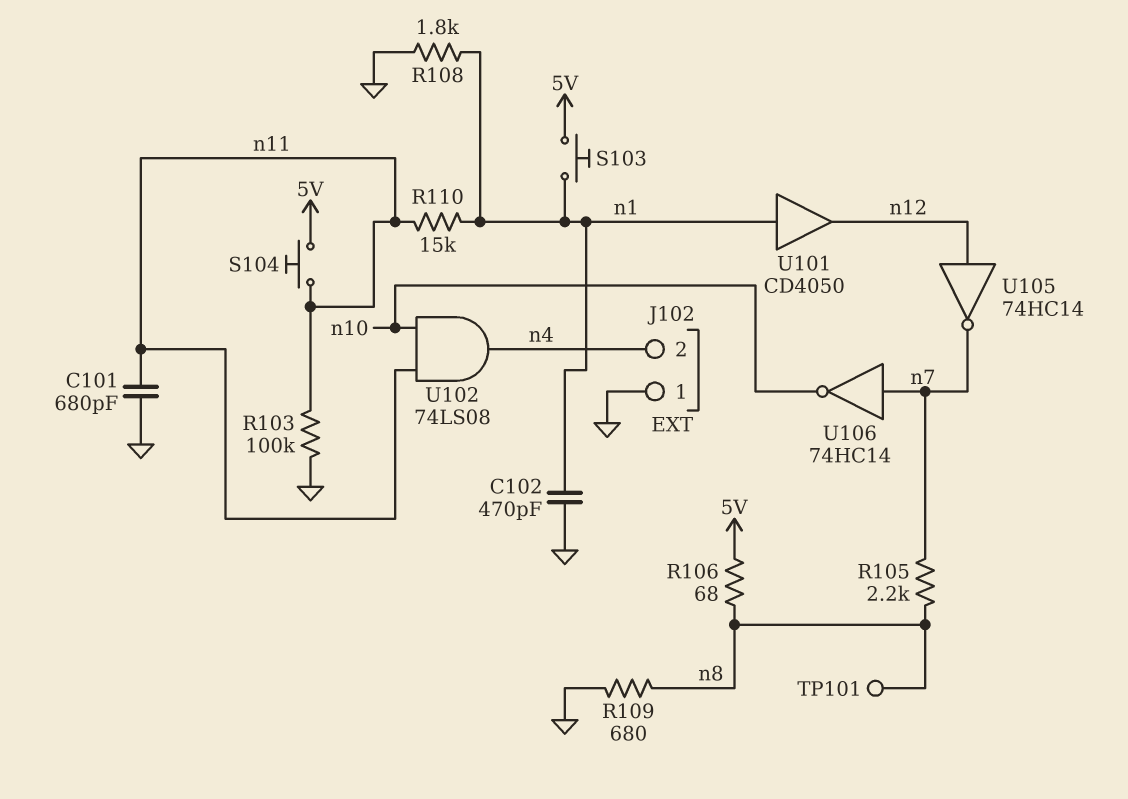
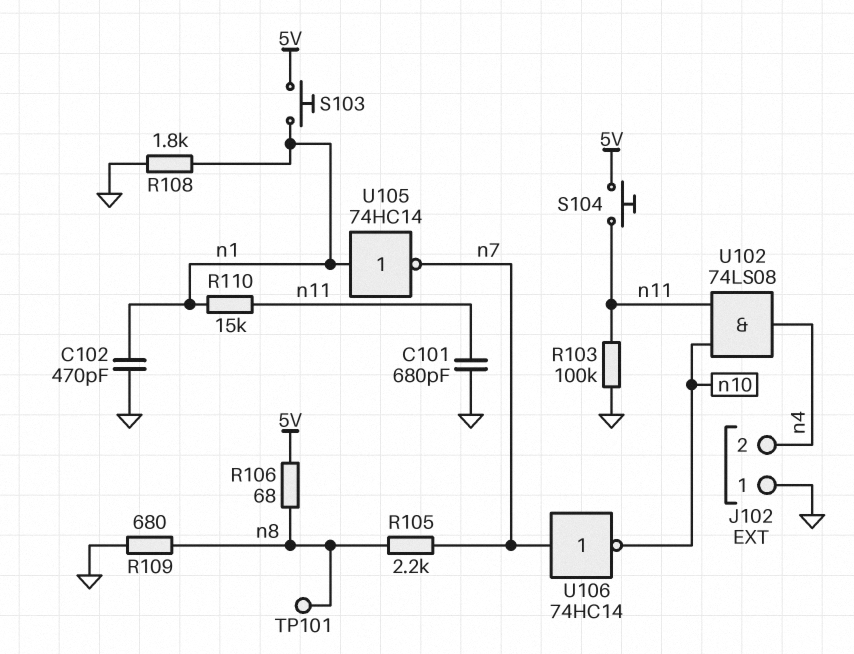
U101: buffer CD4050 (in n1, out n12) -> none
U105: NOT 74HC14 (in n12, out n7) -> NOT 74HC14 (in n1, out n7)

